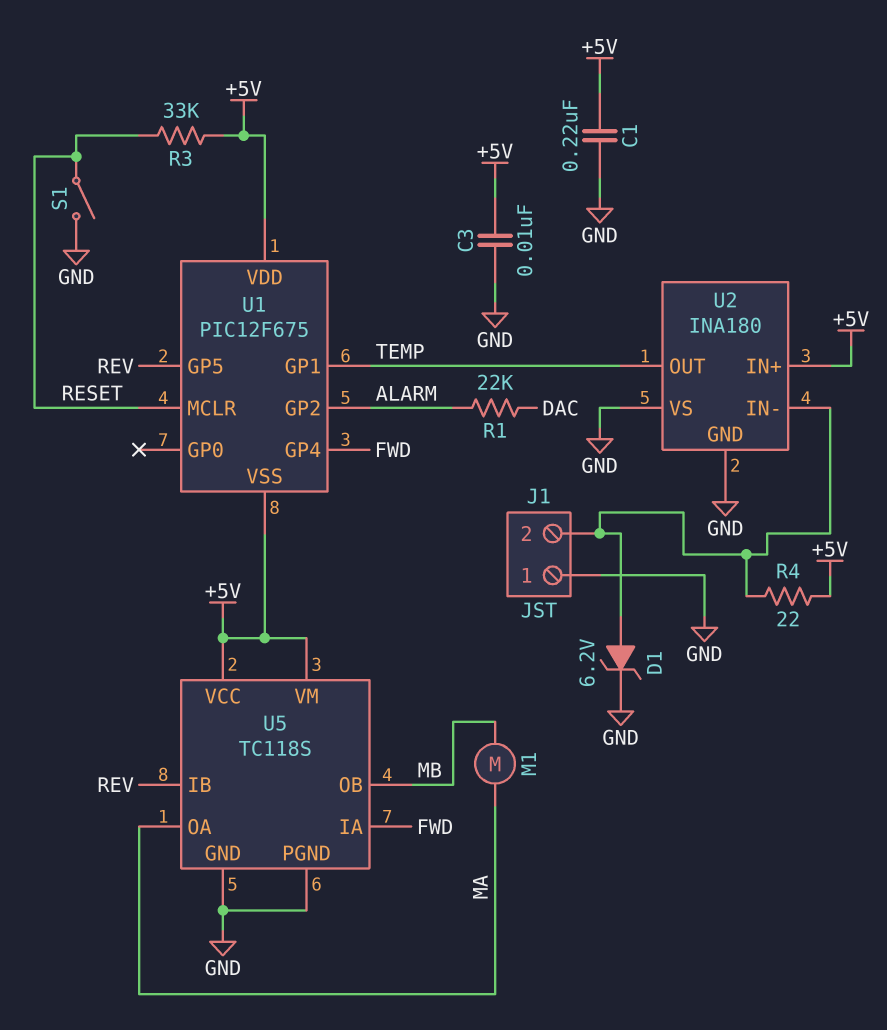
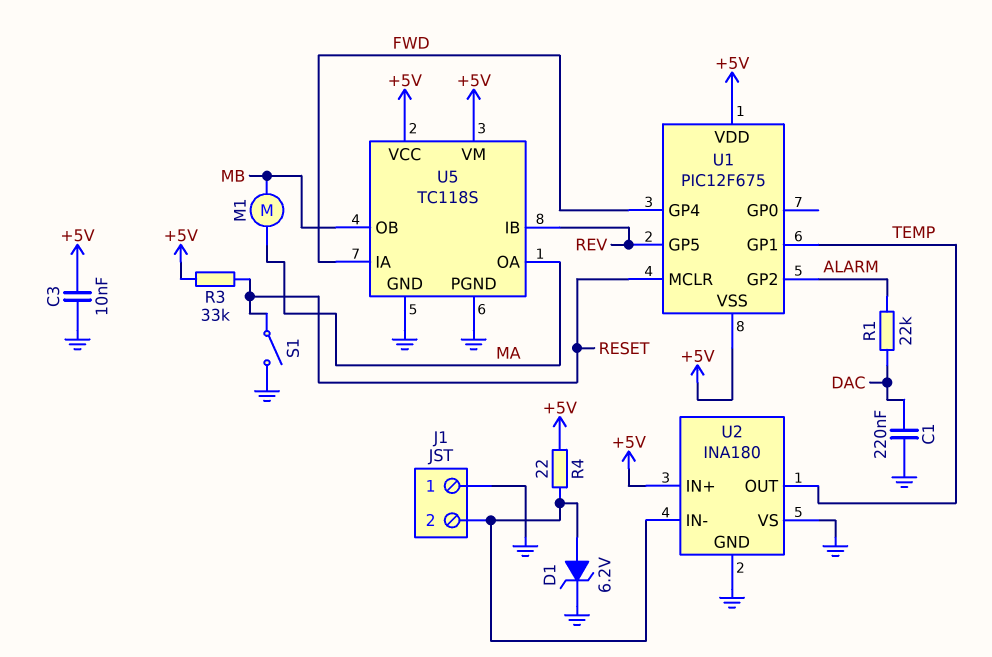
C1: 220nF (+5V, GND) -> 220nF (DAC, GND)

